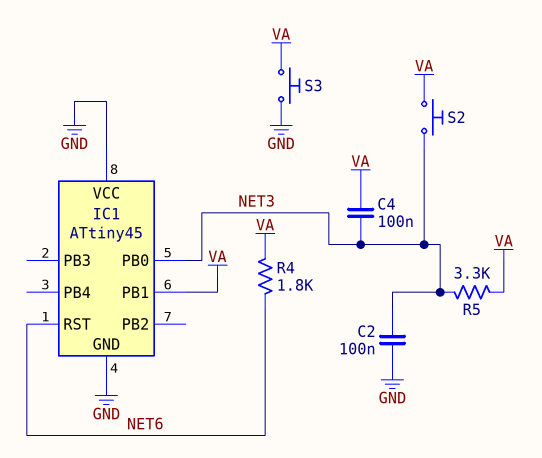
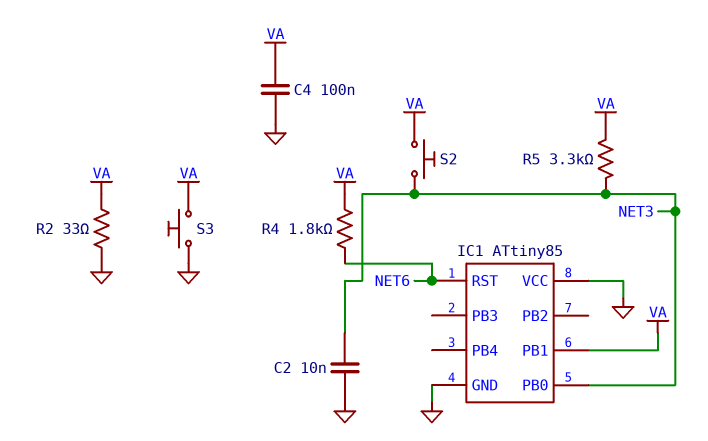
C2: 100nF (GND, NET3) -> 10nF (GND, NET3)
C4: 100nF (NET3, VA) -> 100nF (GND, VA)
IC1: ATtiny45 -> ATtiny85
R2: none -> 33 (GND, VA)

